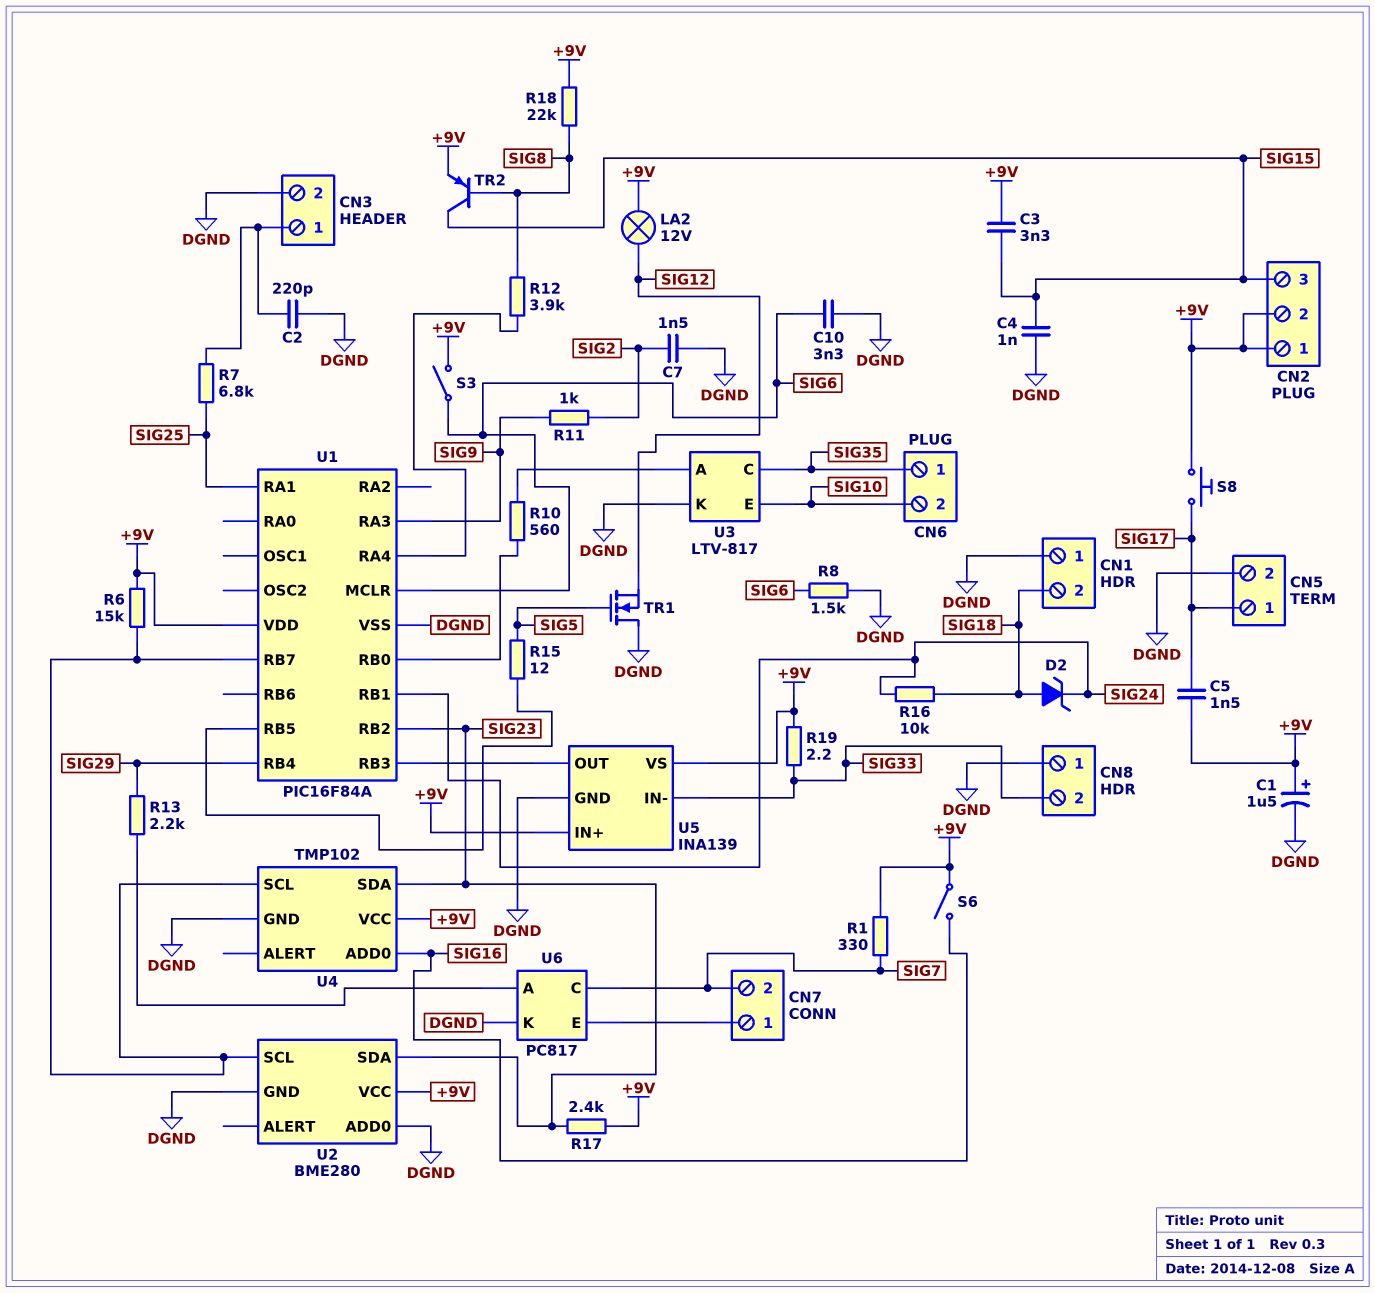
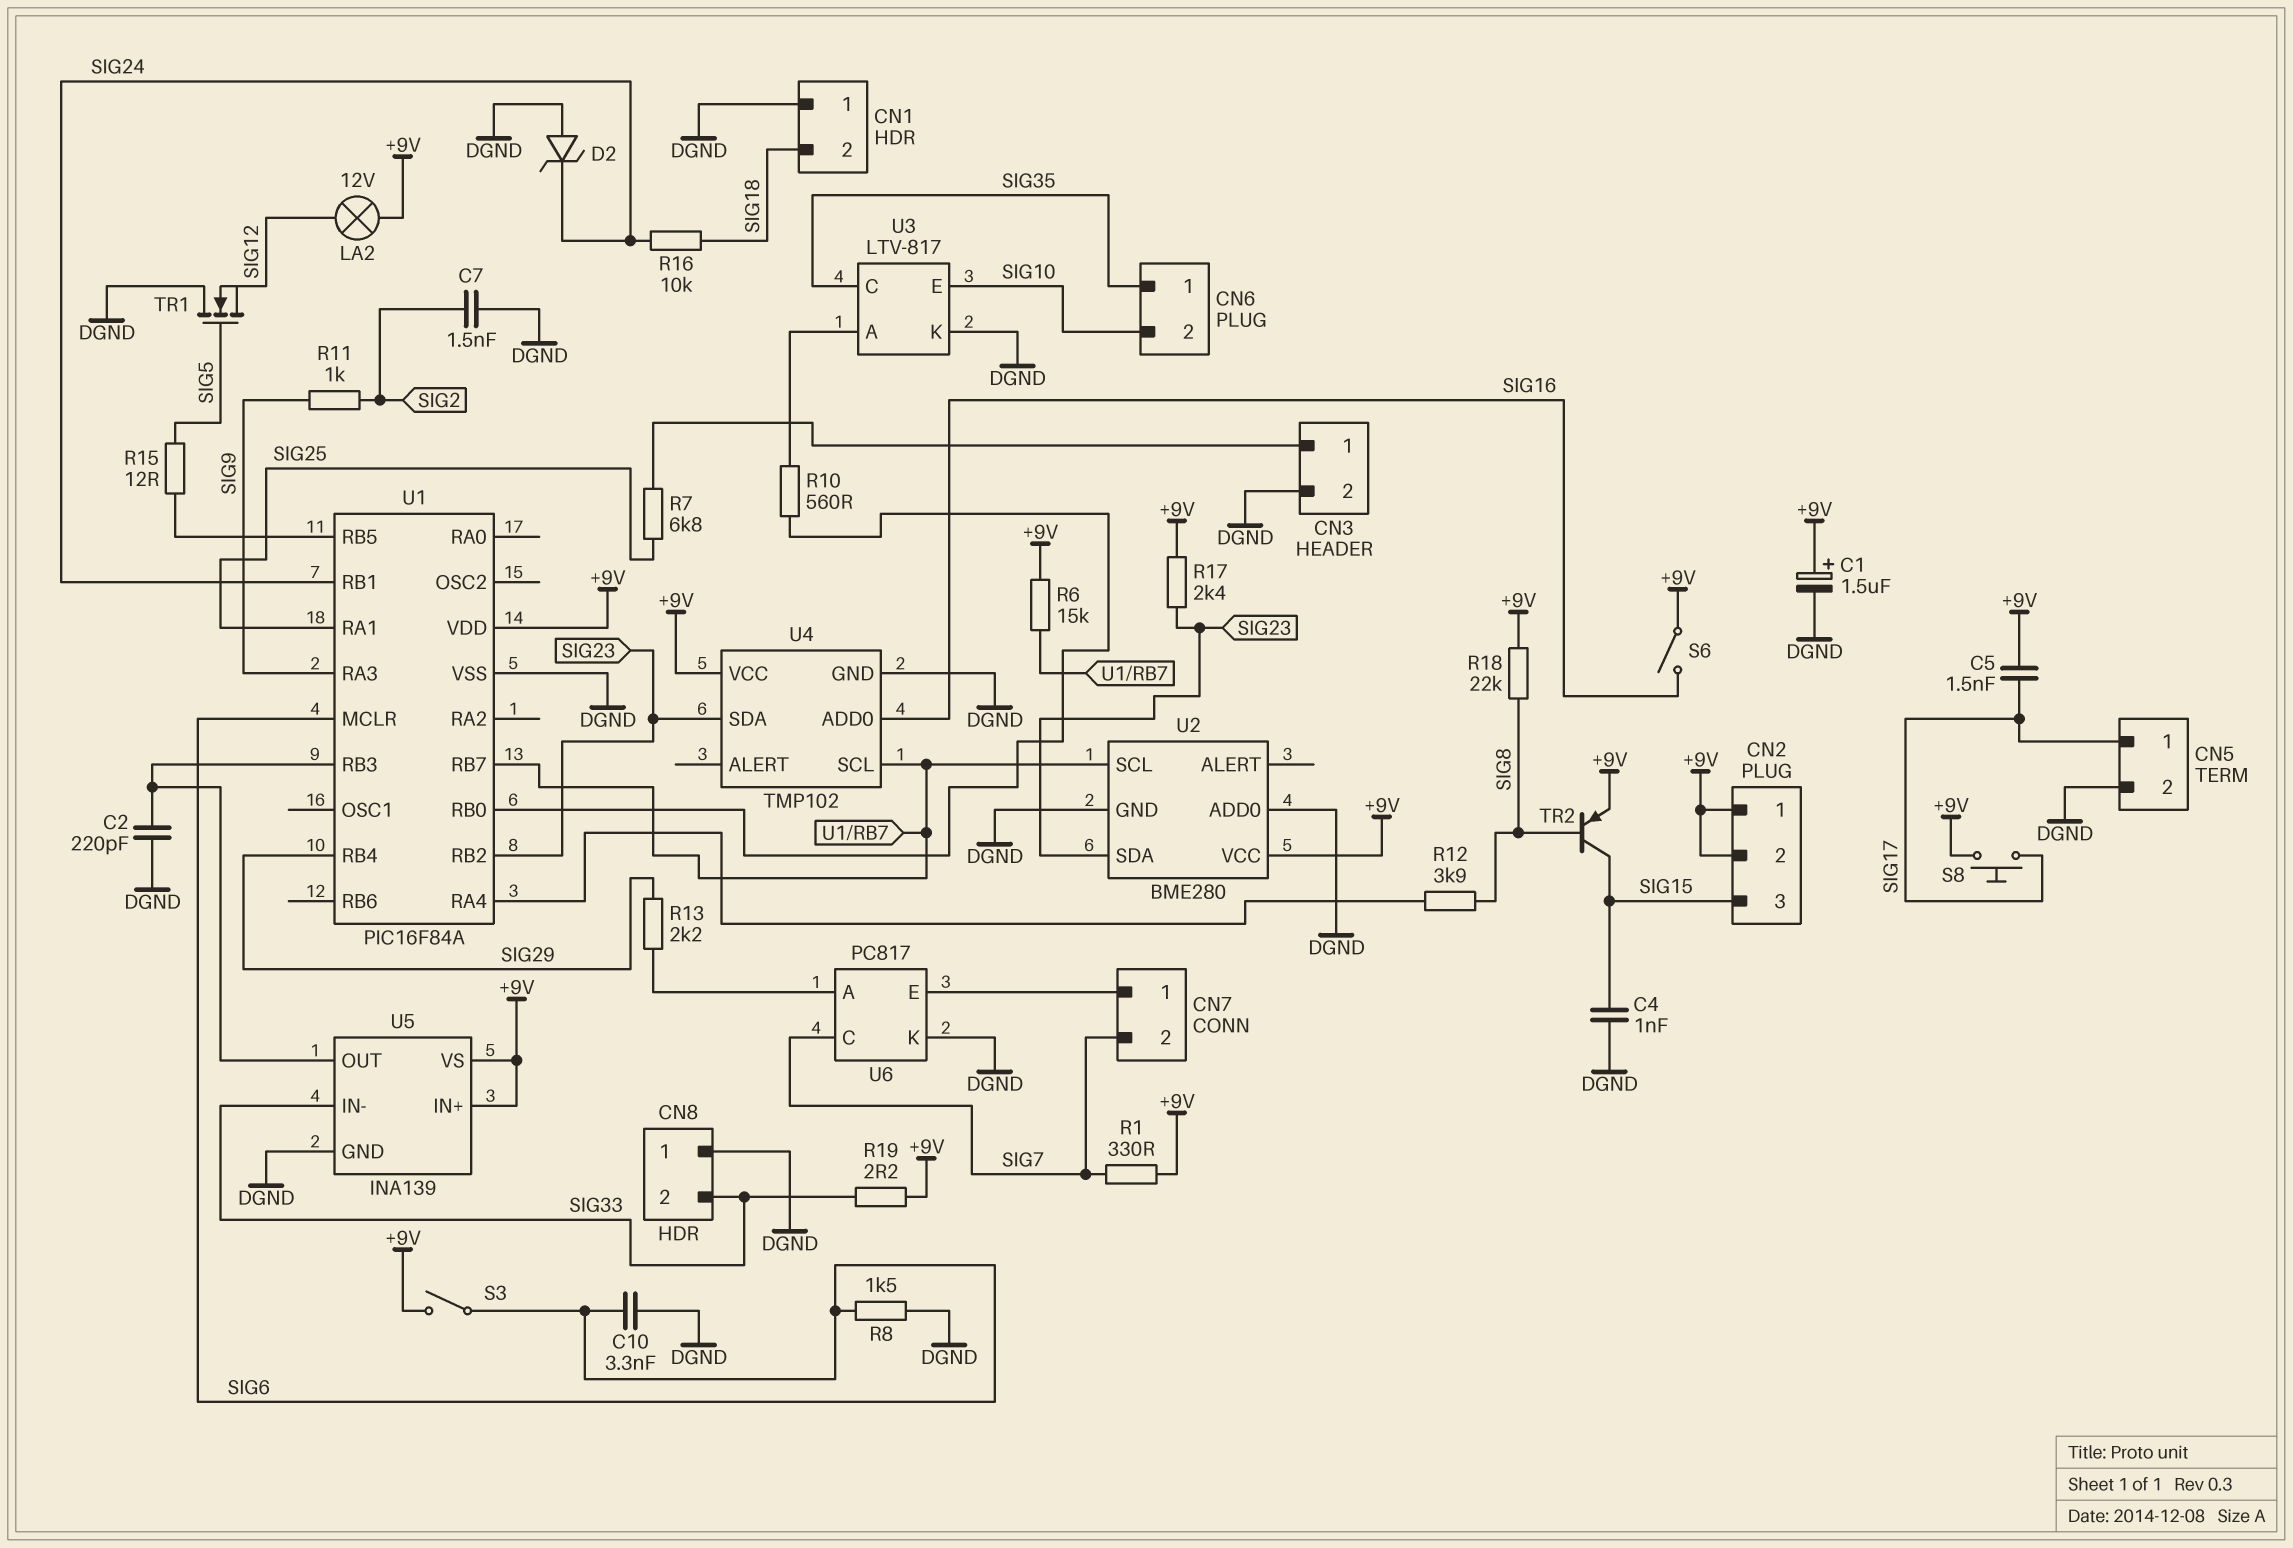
C2: 220pF (CN3/1, DGND) -> 220pF (DGND, U1/RB3)
C3: 3.3nF (+9V, SIG15) -> none
D2: zener (A SIG18, K SIG24) -> zener (A DGND, K SIG24)

